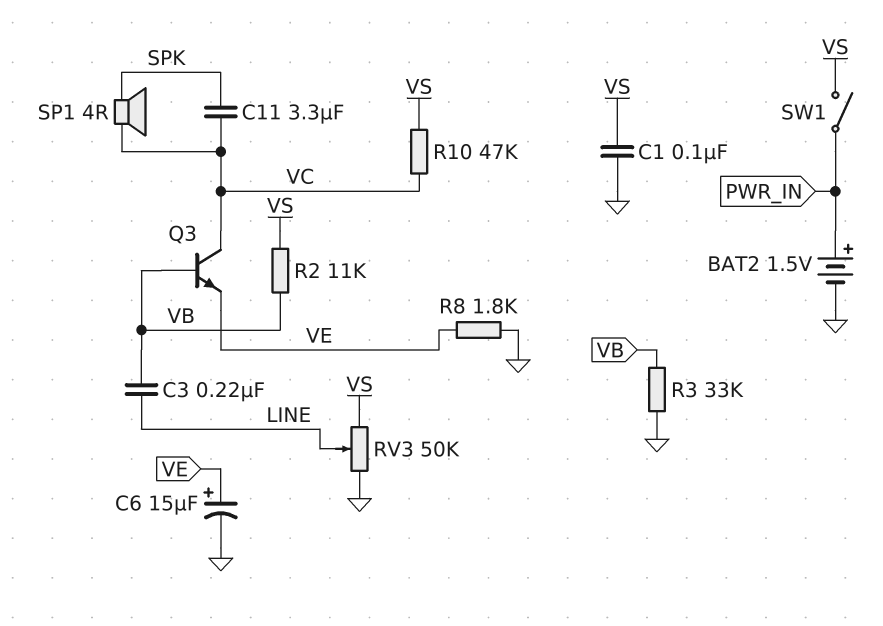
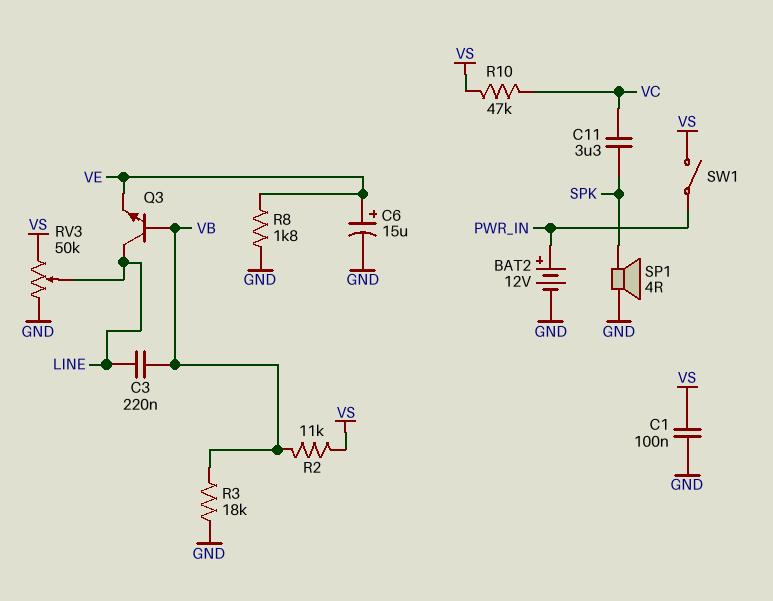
BAT2: 1.5V (plus PWR_IN, minus GND) -> 12V (plus PWR_IN, minus GND)
Q3: NPN (B VB, C VC, E VE) -> NPN (B VB, C LINE, E VE)
R3: 33k (GND, VB) -> 18k (GND, VB)
SP1: speaker 4R (SPK, VC) -> speaker 4R (GND, SPK)

